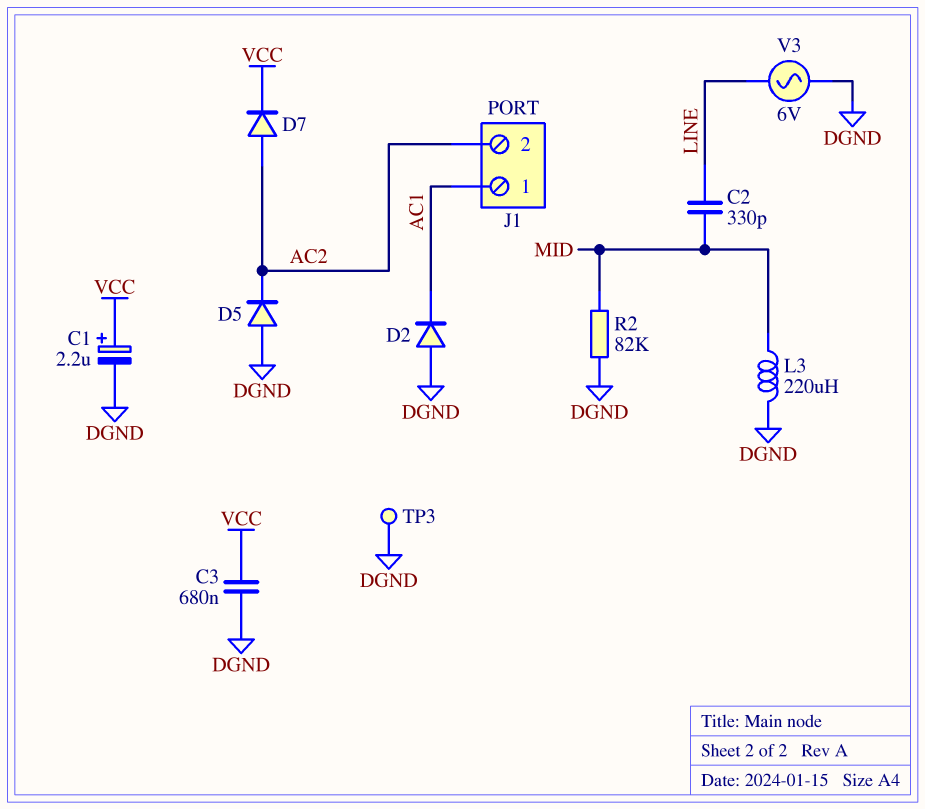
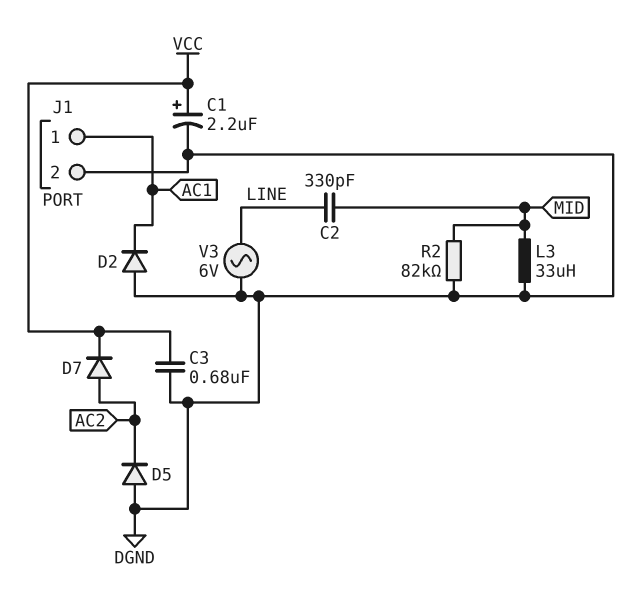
J1 pin 2: AC2 -> DGND
L3: 220uH (DGND, MID) -> 33uH (DGND, MID)
TP3: test point (DGND) -> none

